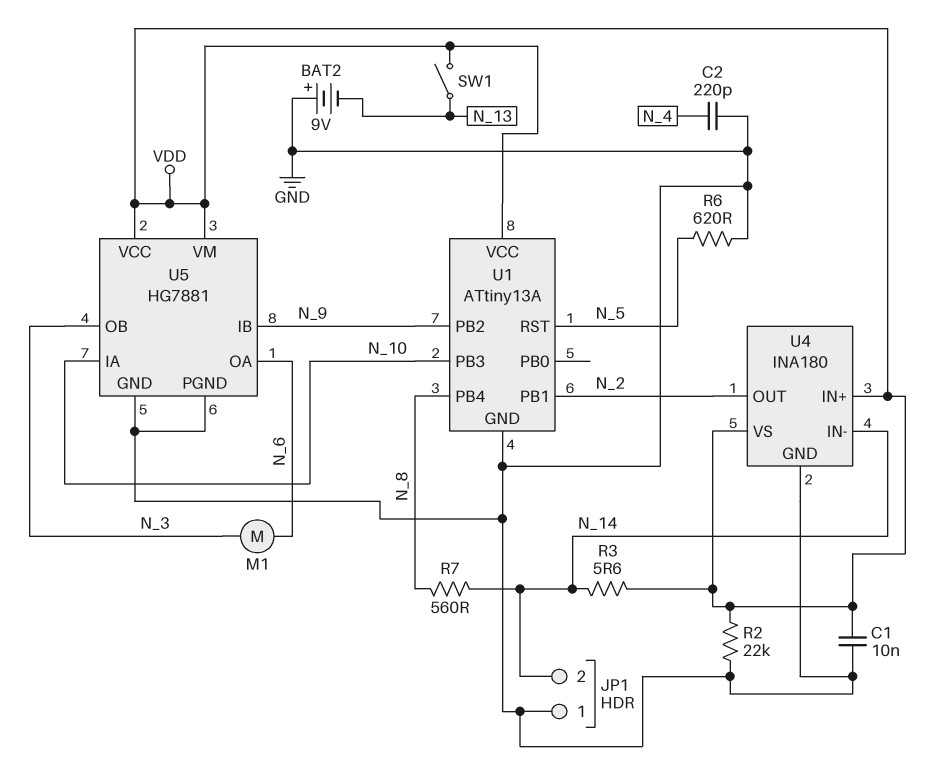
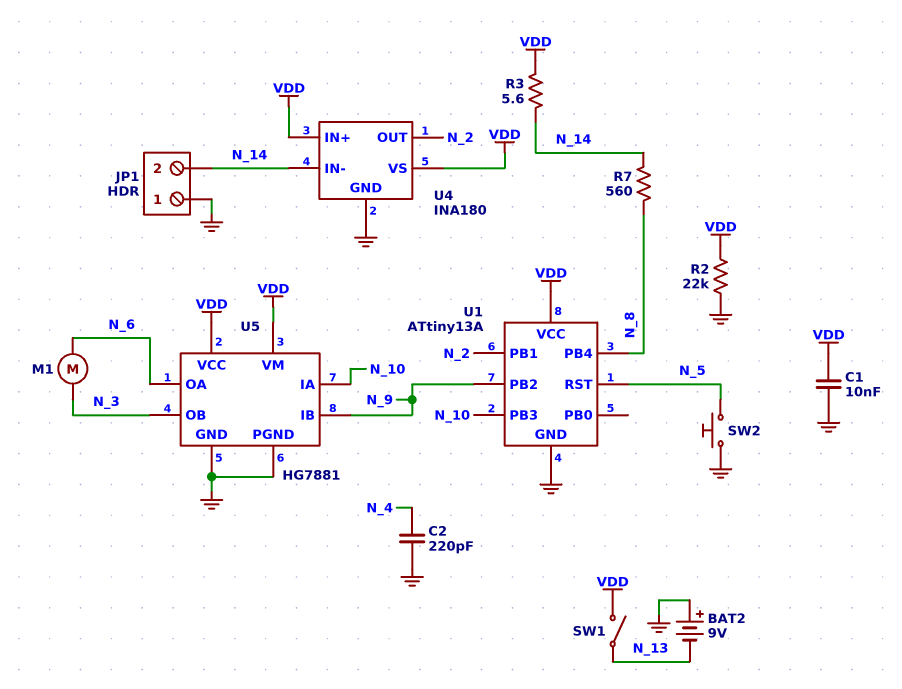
R6: 620 (GND, N_5) -> none
SW2: none -> button (GND, N_5)

